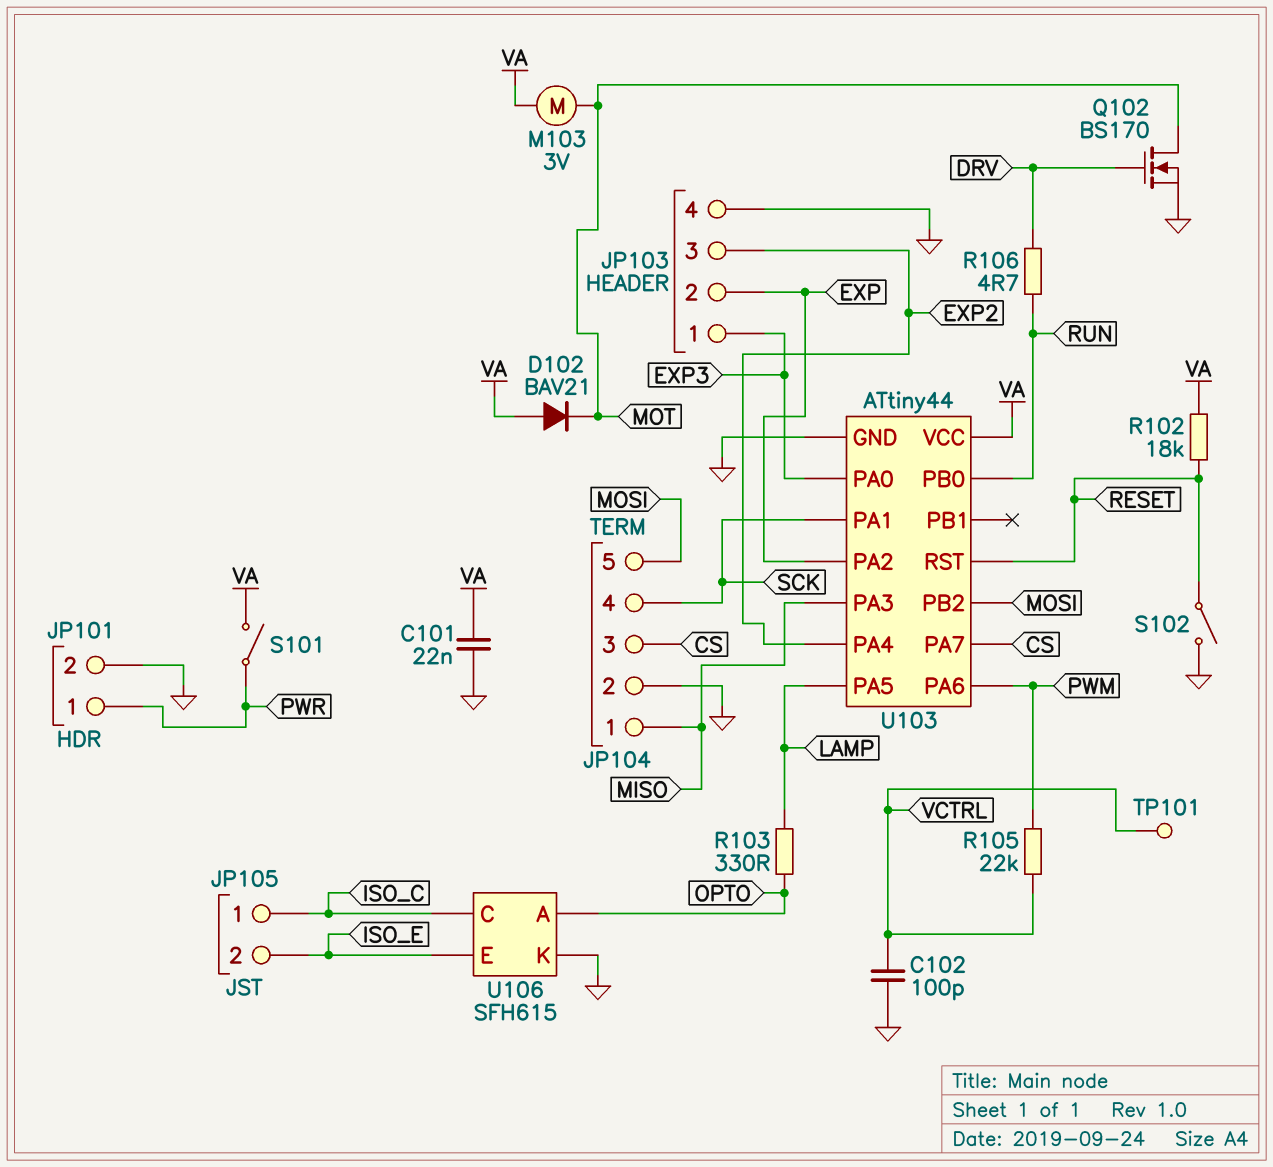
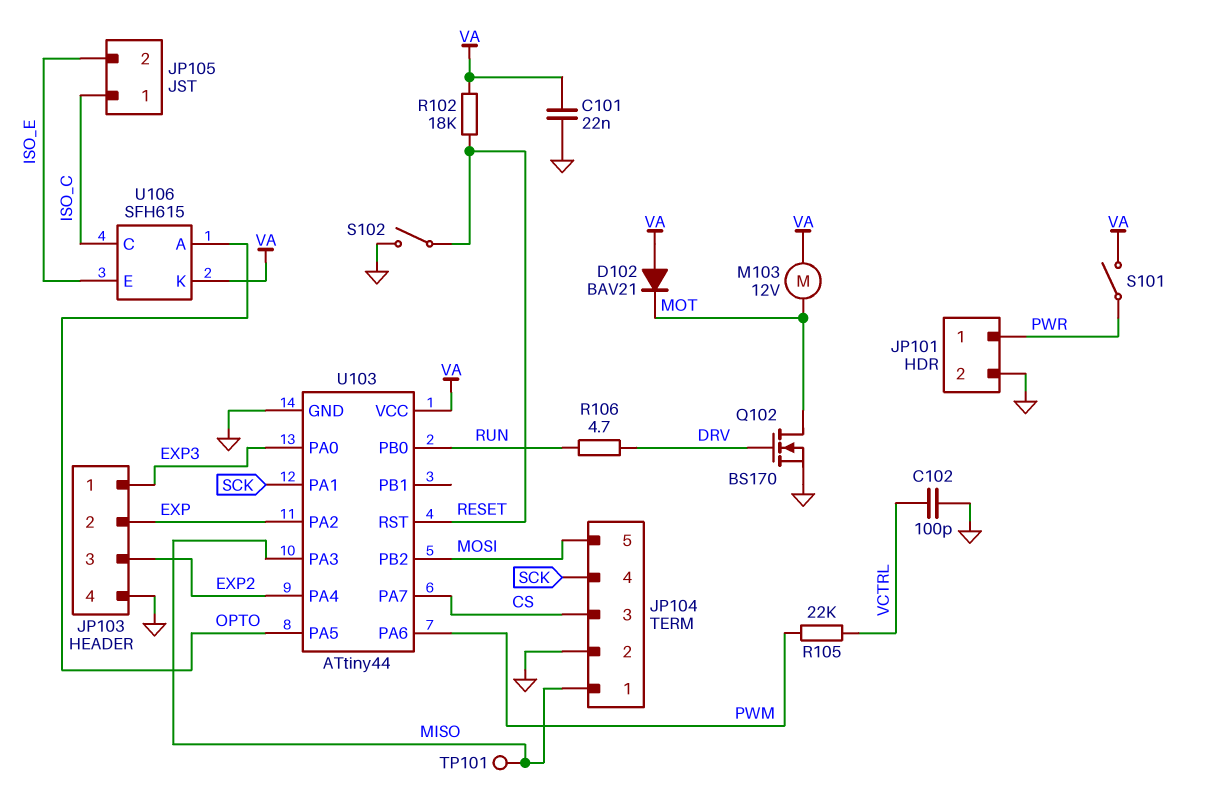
M103: motor 3V (MOT, VA) -> motor 12V (MOT, VA)
R103: 330 (LAMP, OPTO) -> none
TP101: test point (VCTRL) -> test point (MISO)
U103 pin PA5: LAMP -> OPTO
U106 pin K: GND -> VA

